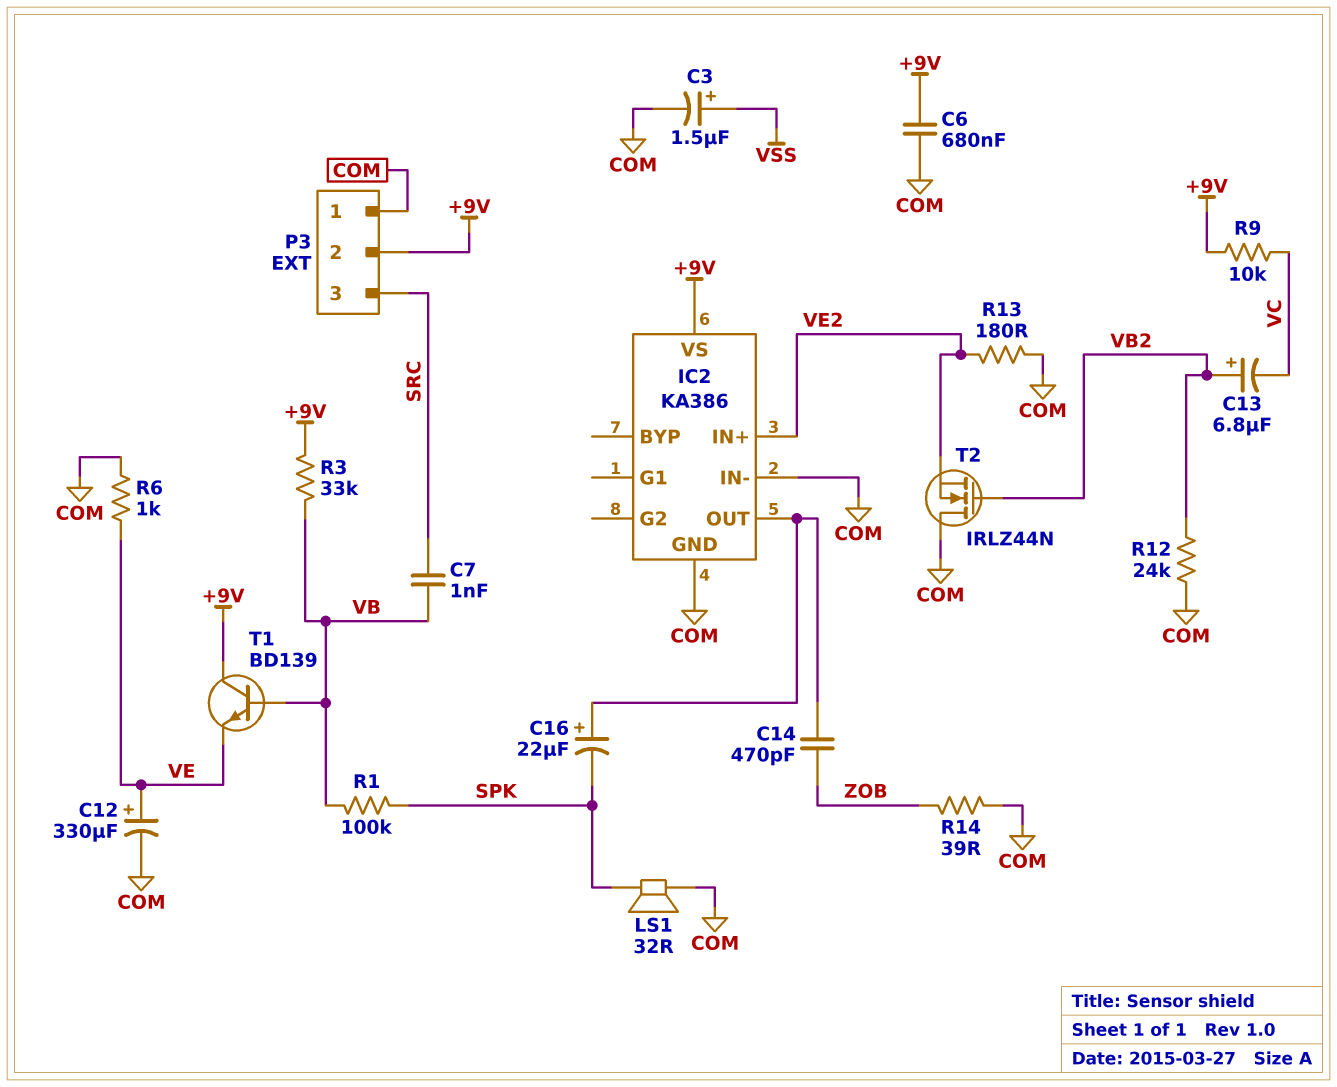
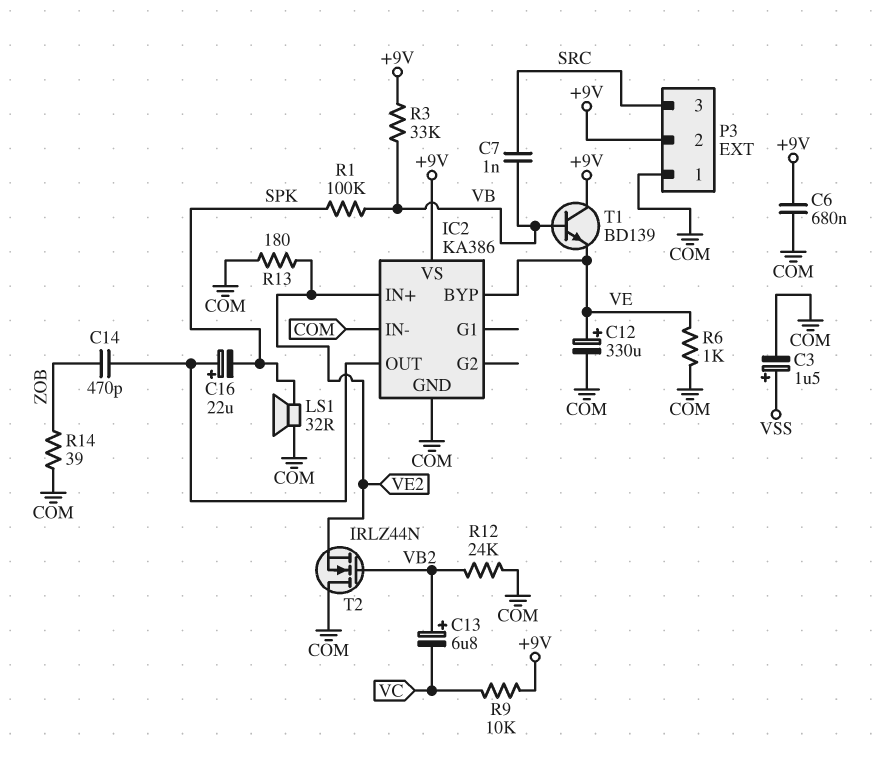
IC2 pin BYP: none -> VE

